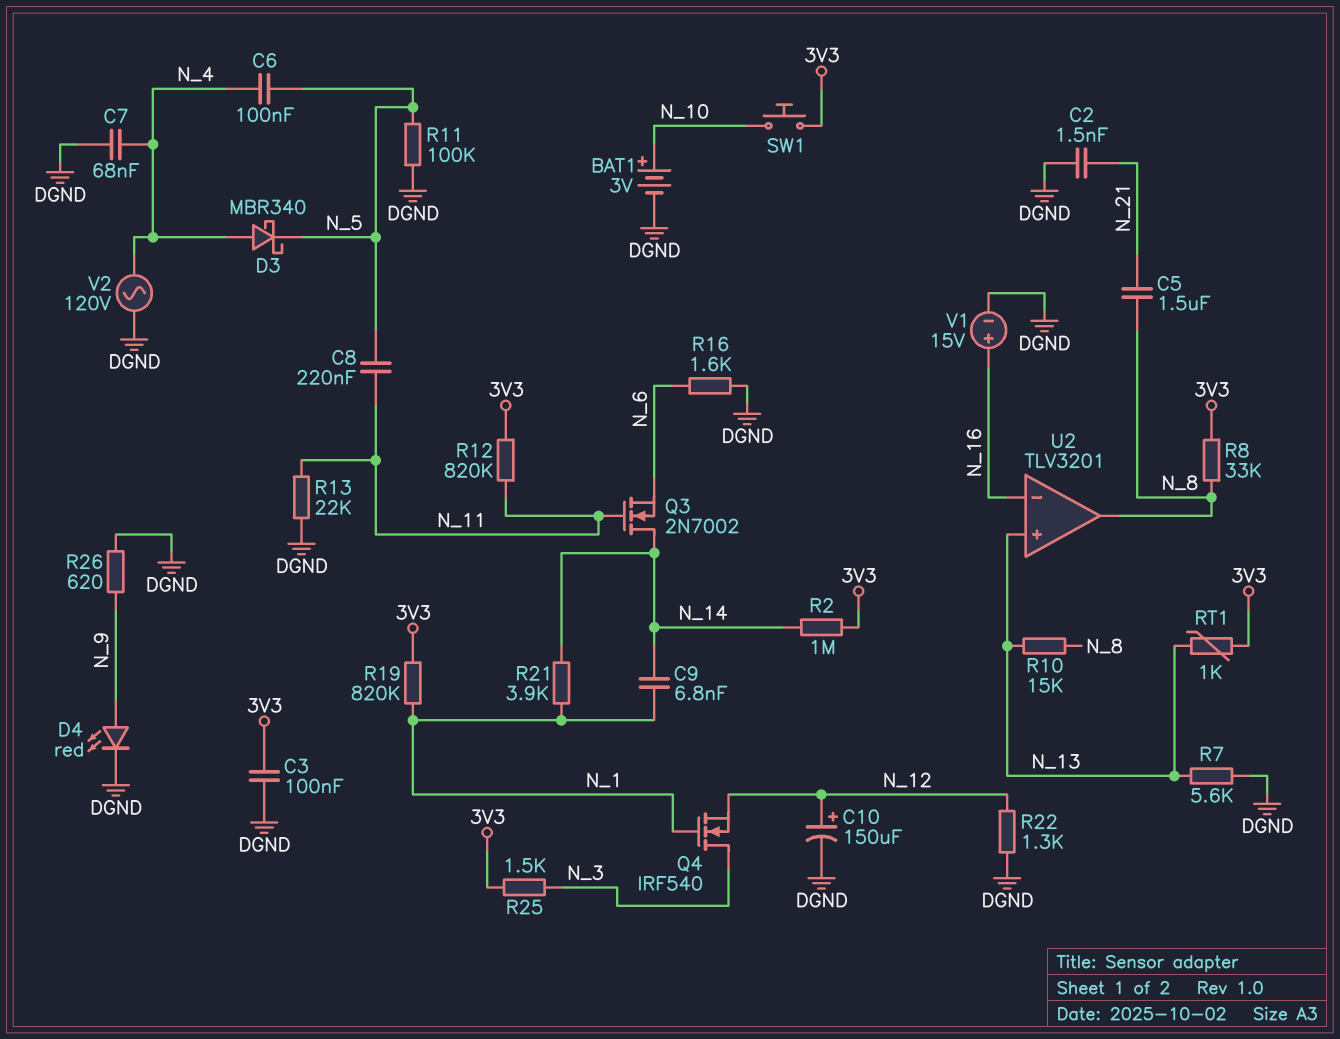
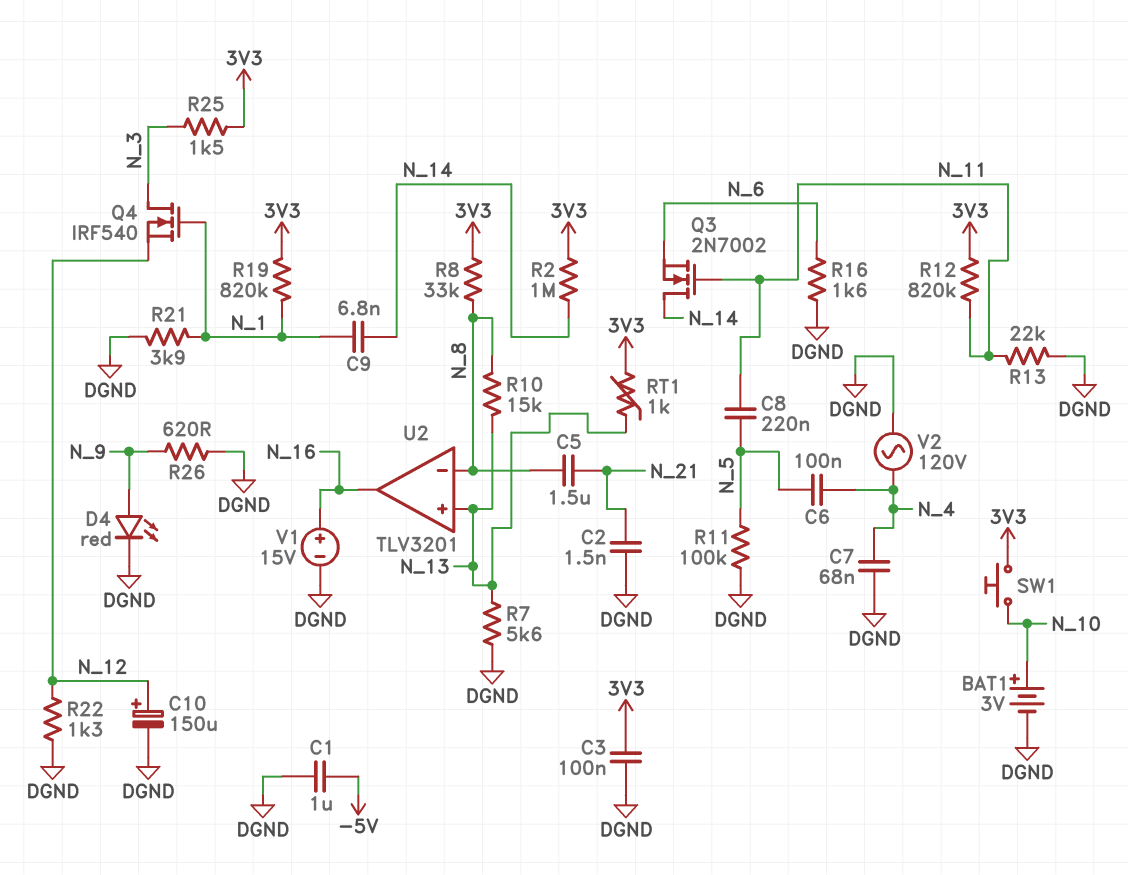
C1: none -> 1uF (-5V, DGND)
D3: schottky MBR340 (A N_4, K N_5) -> none
R21: 3.9k (N_1, N_14) -> 3.9k (DGND, N_1)
U2 pin in-: N_16 -> N_8
U2 pin out: N_8 -> N_16

